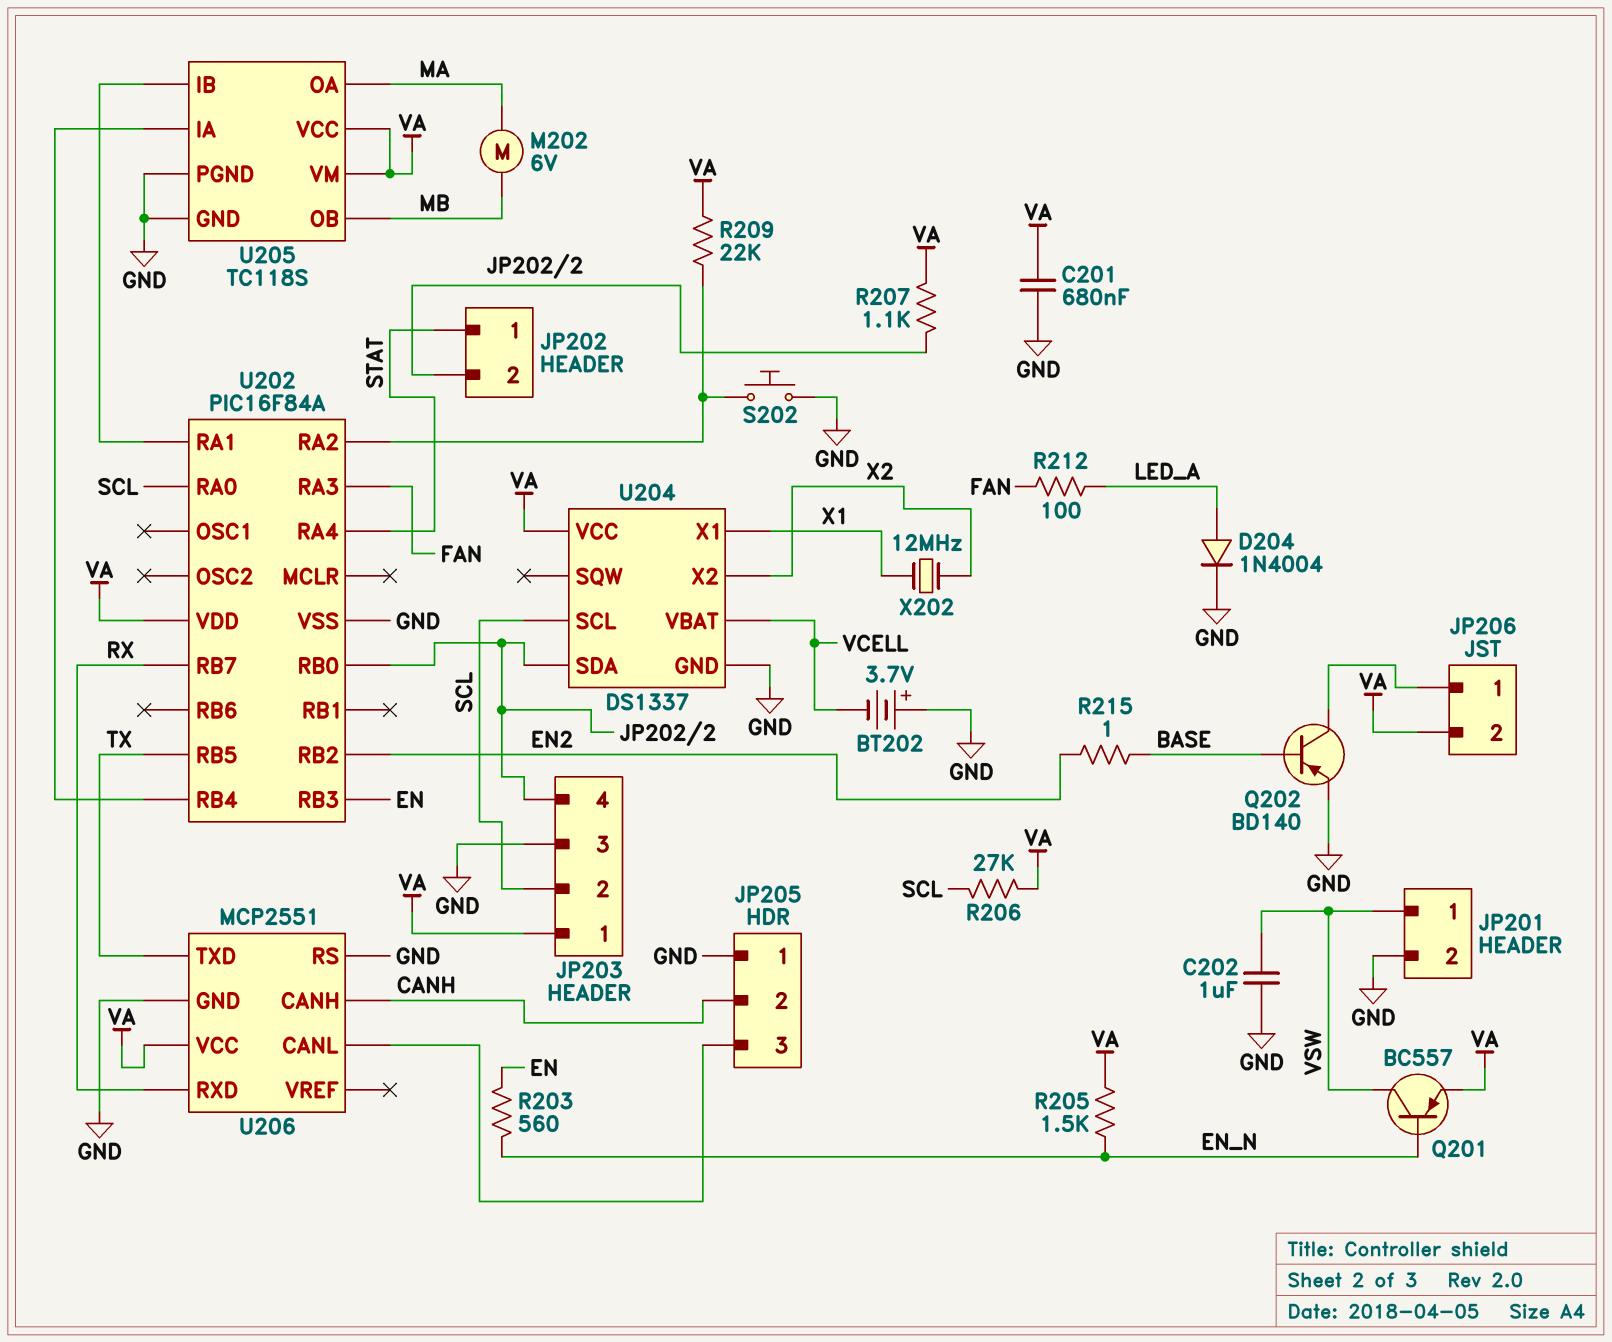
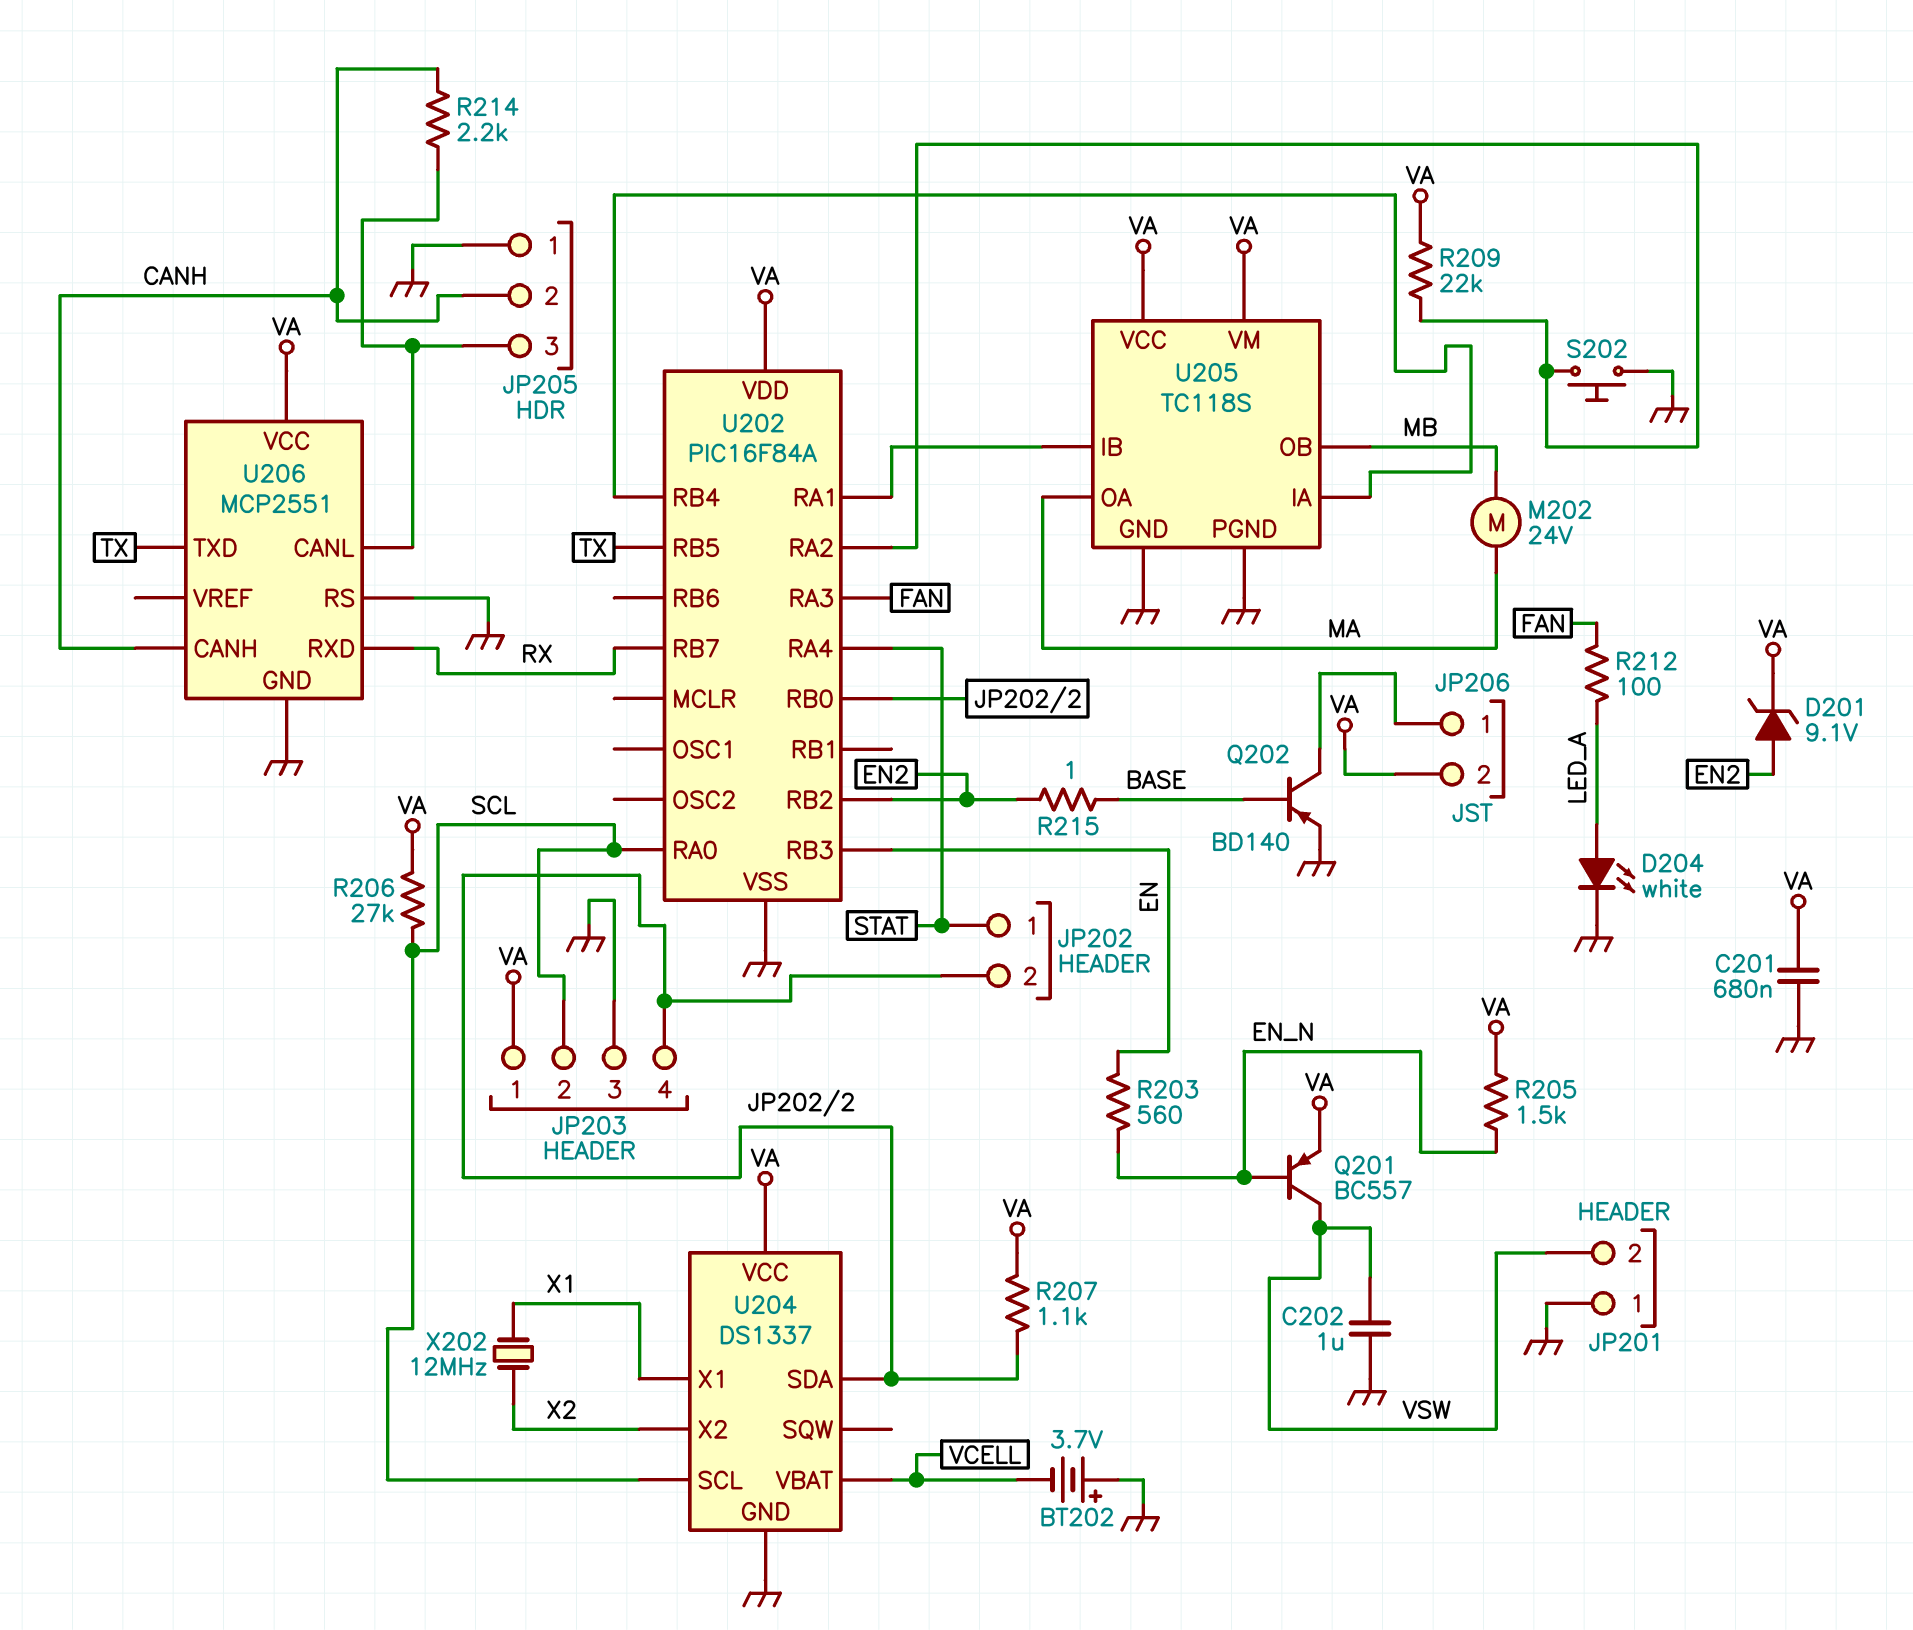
D201: none -> zener 9.1V (A EN2, K VA)
D204: diode 1N4004 (A LED_A, K GND) -> LED white (A LED_A, K GND)
JP201 pin 1: VSW -> GND
JP201 pin 2: GND -> VSW
M202: motor 6V (MA, MB) -> motor 24V (MA, MB)
R214: none -> 2.2k (CANH, JP205/3)

